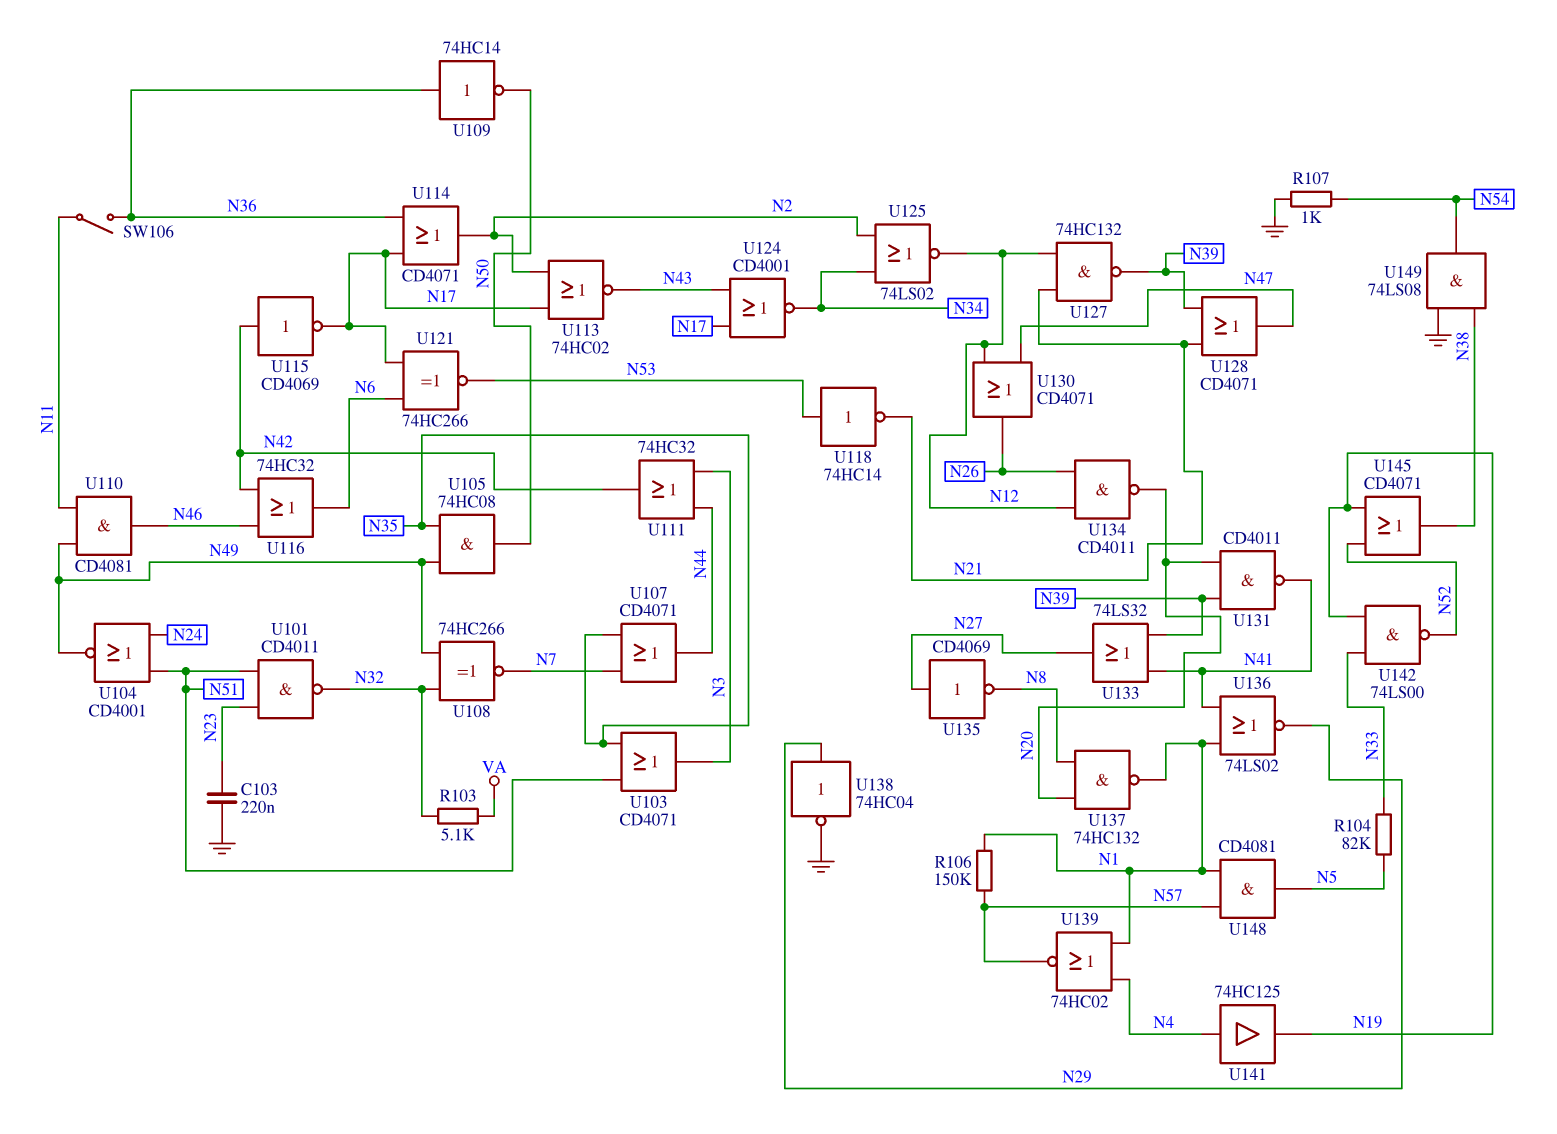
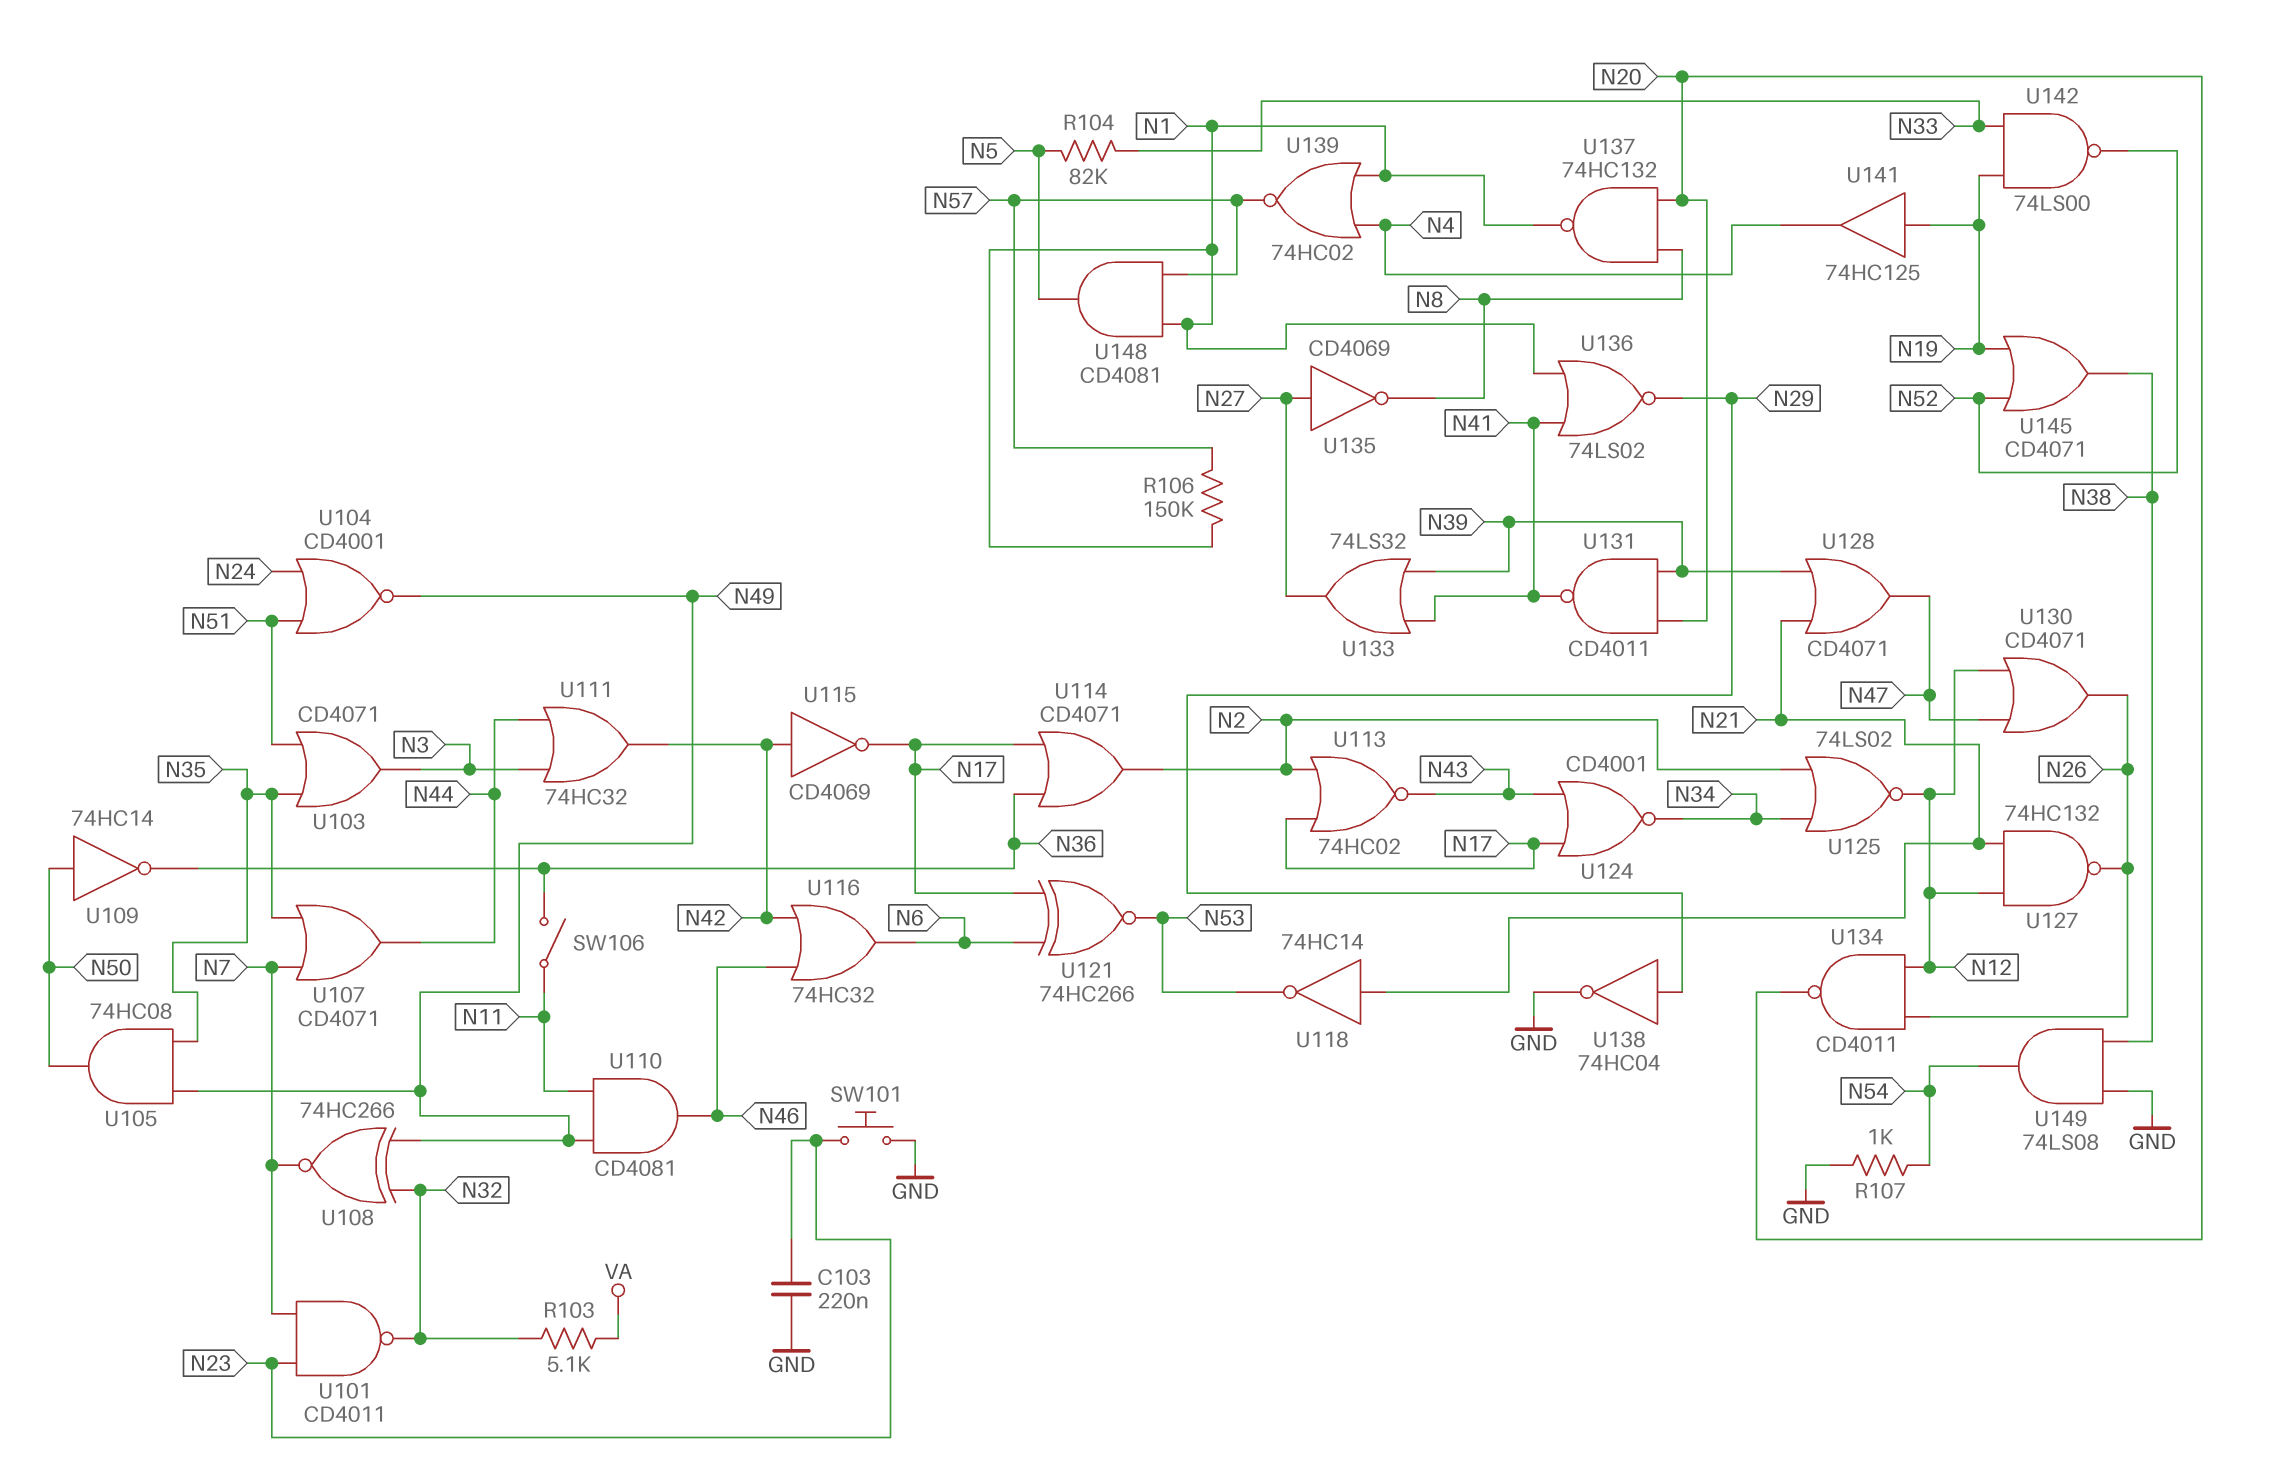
SW101: none -> button (GND, N23)
U101: NAND CD4011 (in N23, in N51, out N32) -> NAND CD4011 (in N7, in N23, out N32)
U109: NOT 74HC14 (in N36, out N50) -> NOT 74HC14 (in N50, out N36)
U118: NOT 74HC14 (in N53, out N21) -> NOT 74HC14 (in N21, out N53)
U127: NAND 74HC132 (in N12, in N21, out N39) -> NAND 74HC132 (in N12, in N21, out N26)
U141: buffer 74HC125 (in N4, out N19) -> buffer 74HC125 (in N19, out N4)

